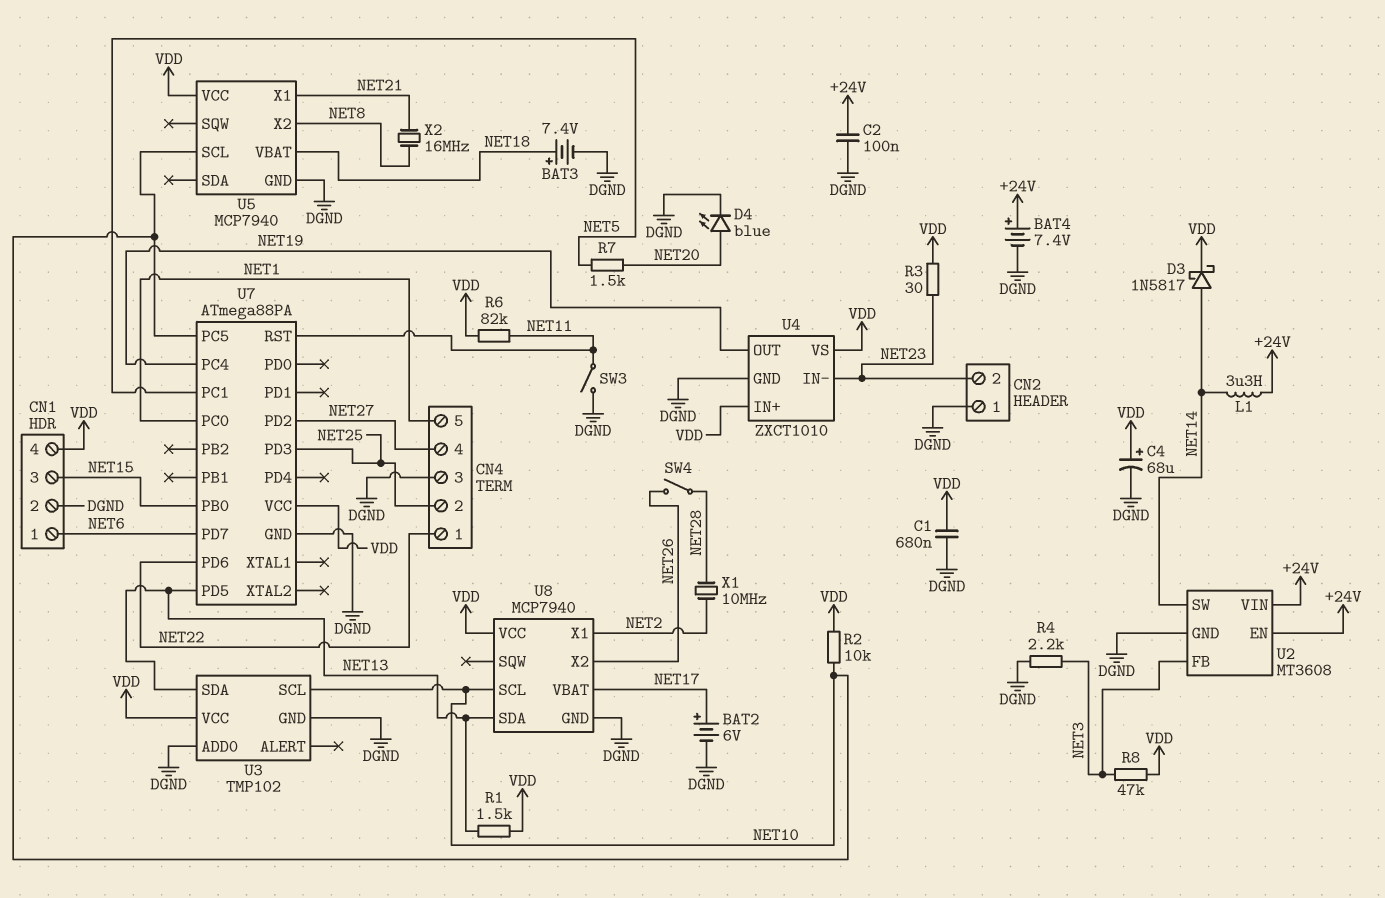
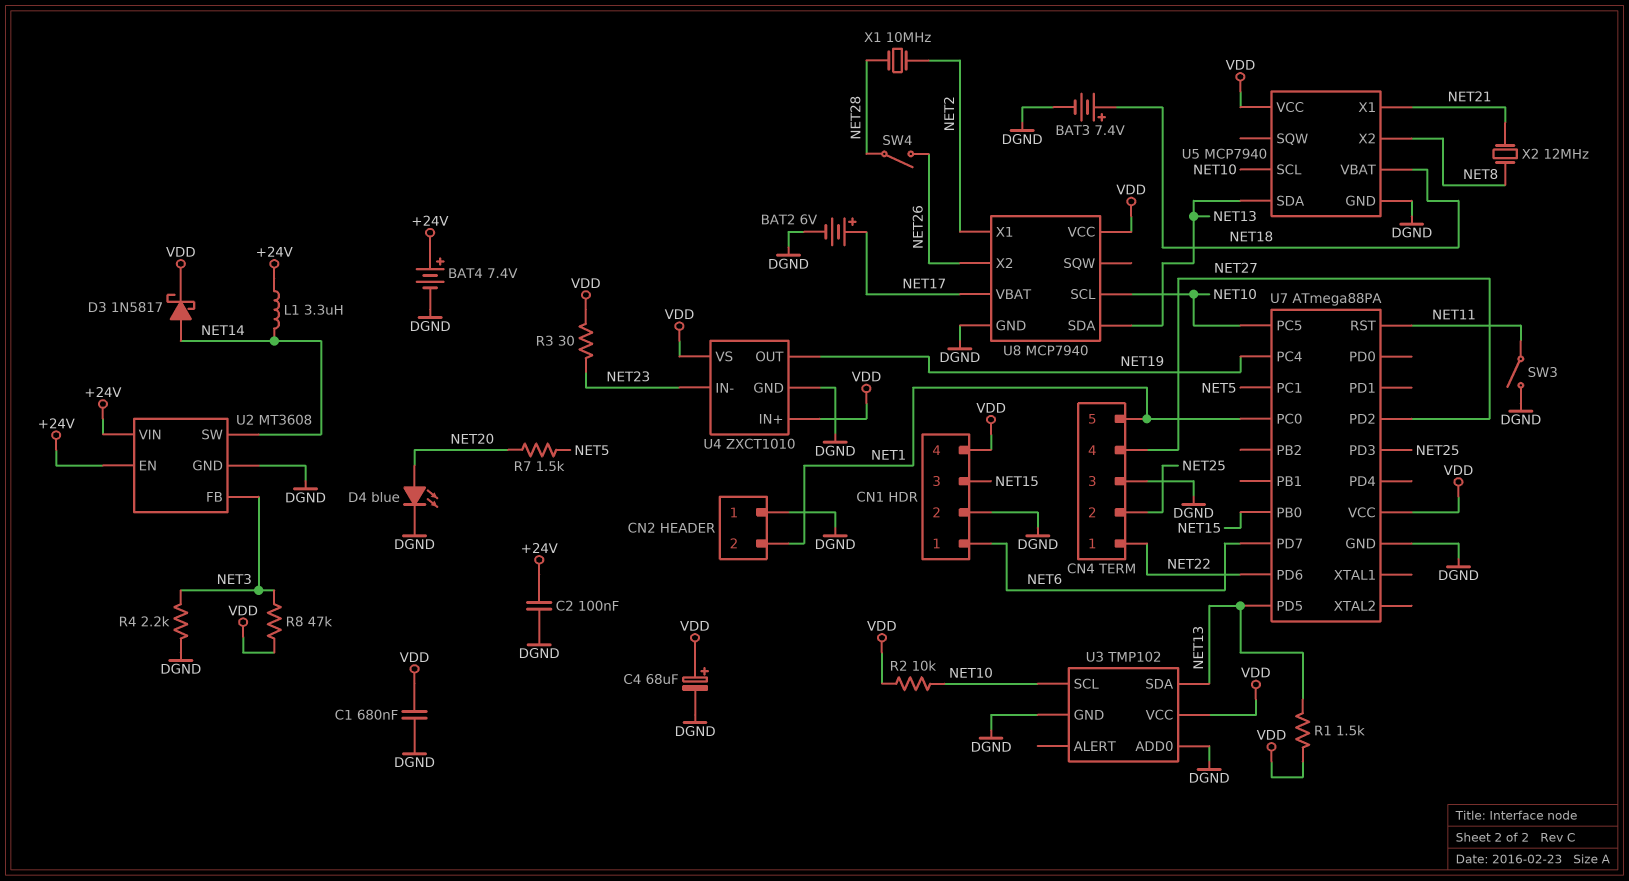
CN2 pin 2: NET23 -> NET1
R6: 82k (NET11, VDD) -> none
U5 pin SDA: none -> NET13
X2: 16MHz (NET8, NET21) -> 12MHz (NET8, NET21)

